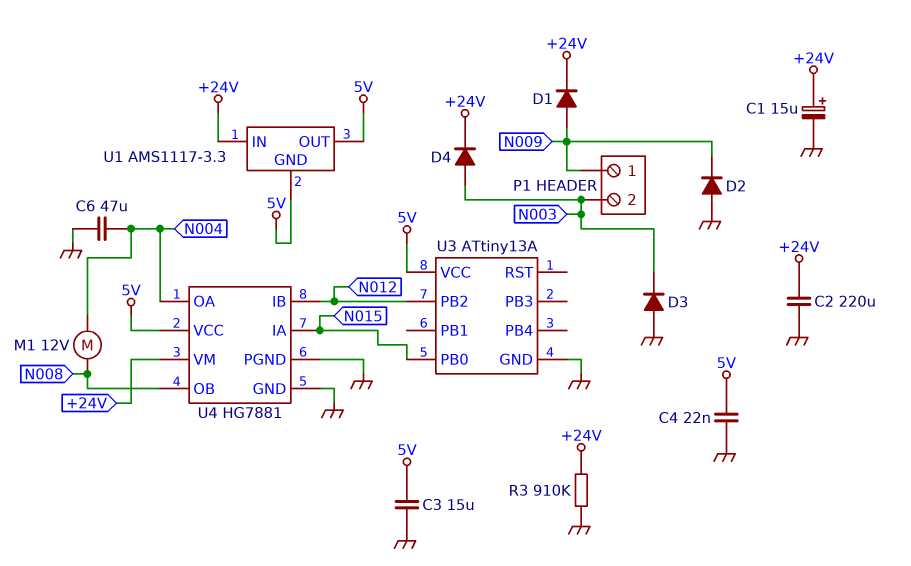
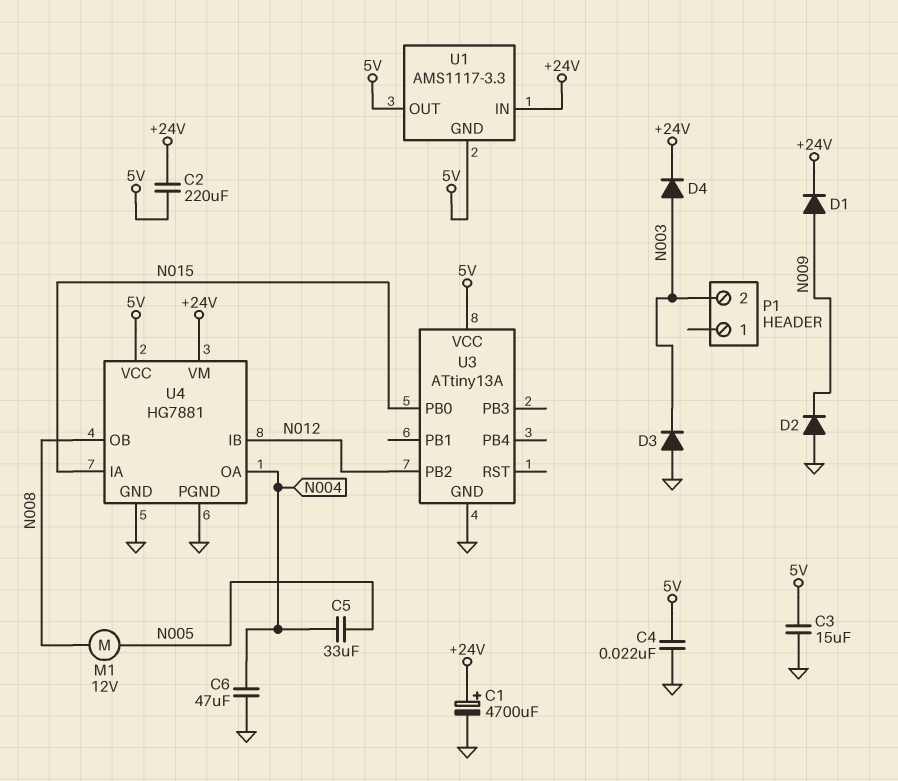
C1: 15uF (plus +24V, minus GND) -> 4700uF (plus +24V, minus GND)
C2: 220uF (+24V, GND) -> 220uF (+24V, 5V)
C5: none -> 33uF (N004, N005)
M1: motor 12V (N004, N008) -> motor 12V (N005, N008)
P1 pin 1: N009 -> none
R3: 910k (+24V, GND) -> none

